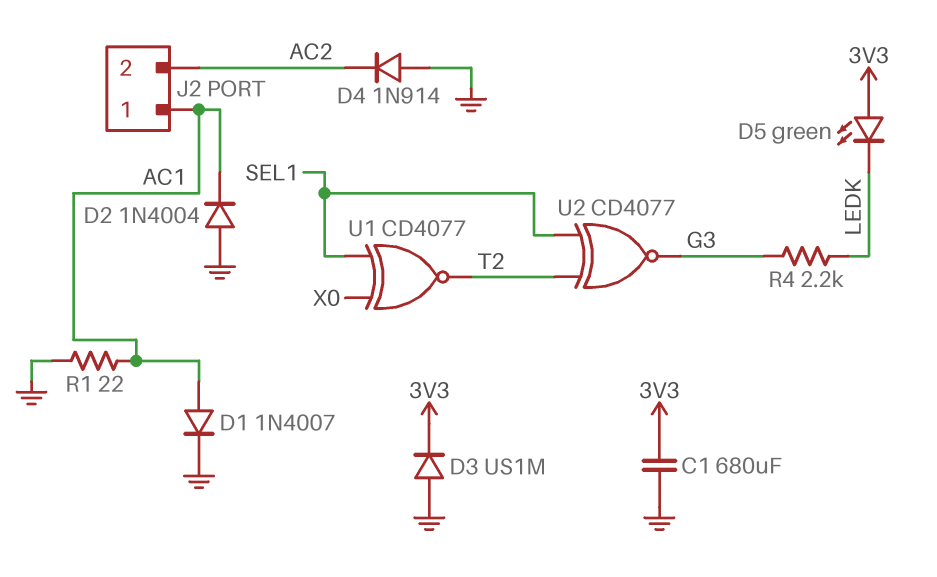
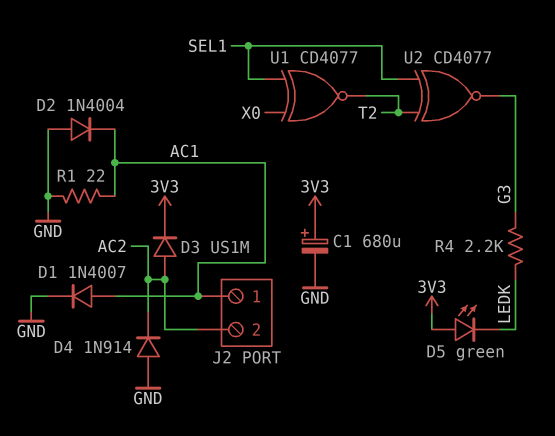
C1: 680uF (3V3, GND) -> 680uF (plus 3V3, minus GND)
D3: diode US1M (A GND, K 3V3) -> diode US1M (A AC2, K 3V3)

